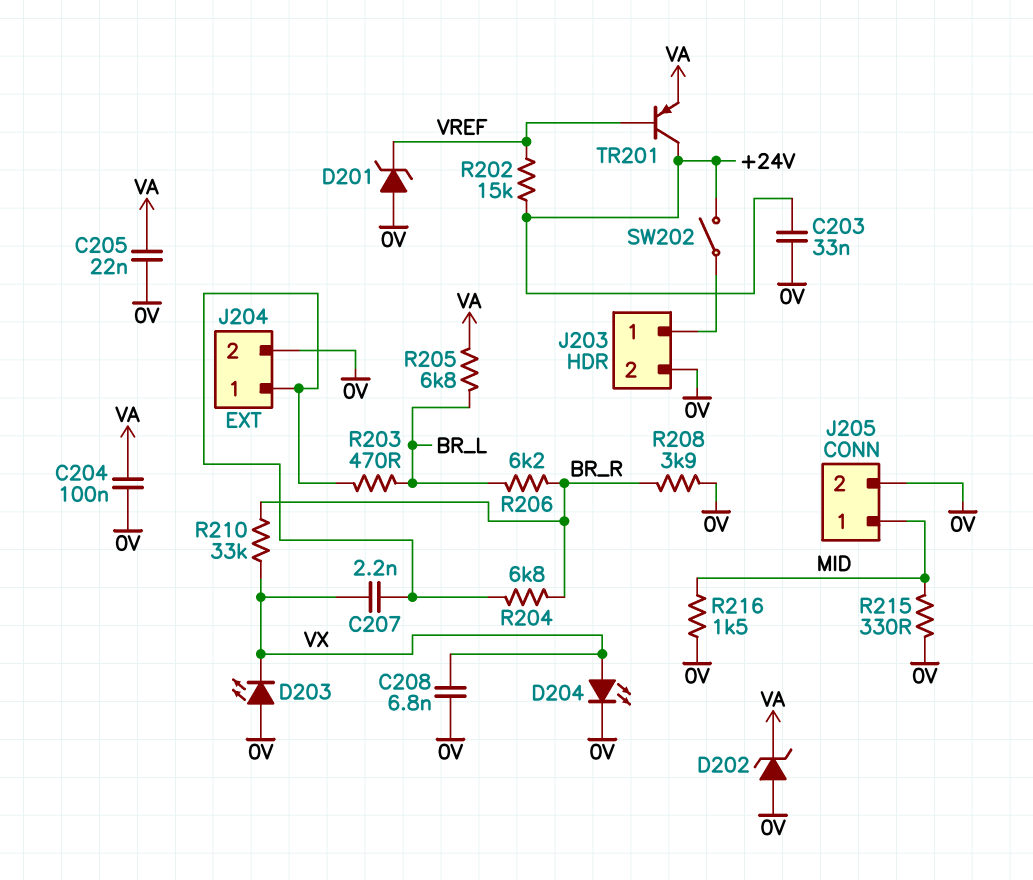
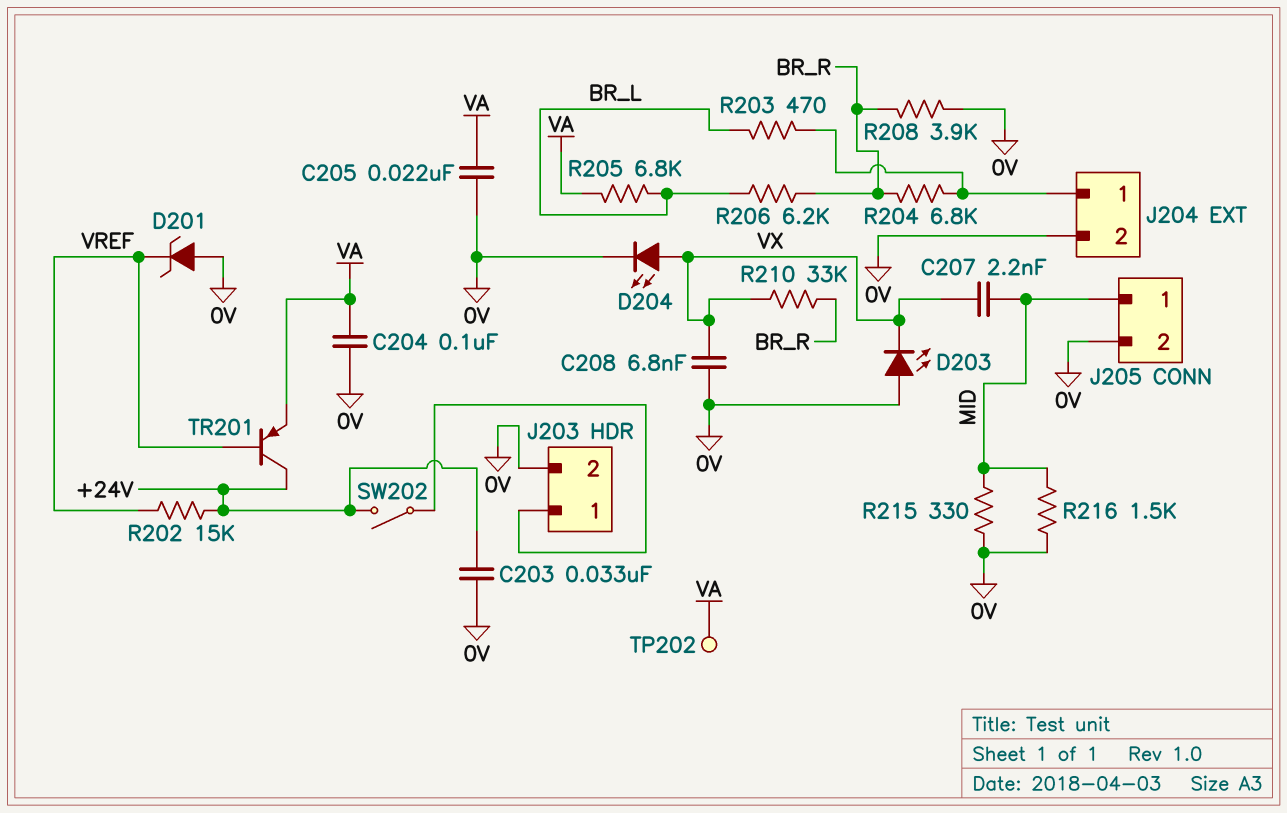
C207: 2.2nF (J204/1, VX) -> 2.2nF (MID, VX)
D202: zener (A 0V, K VA) -> none
TP202: none -> test point (VA)

